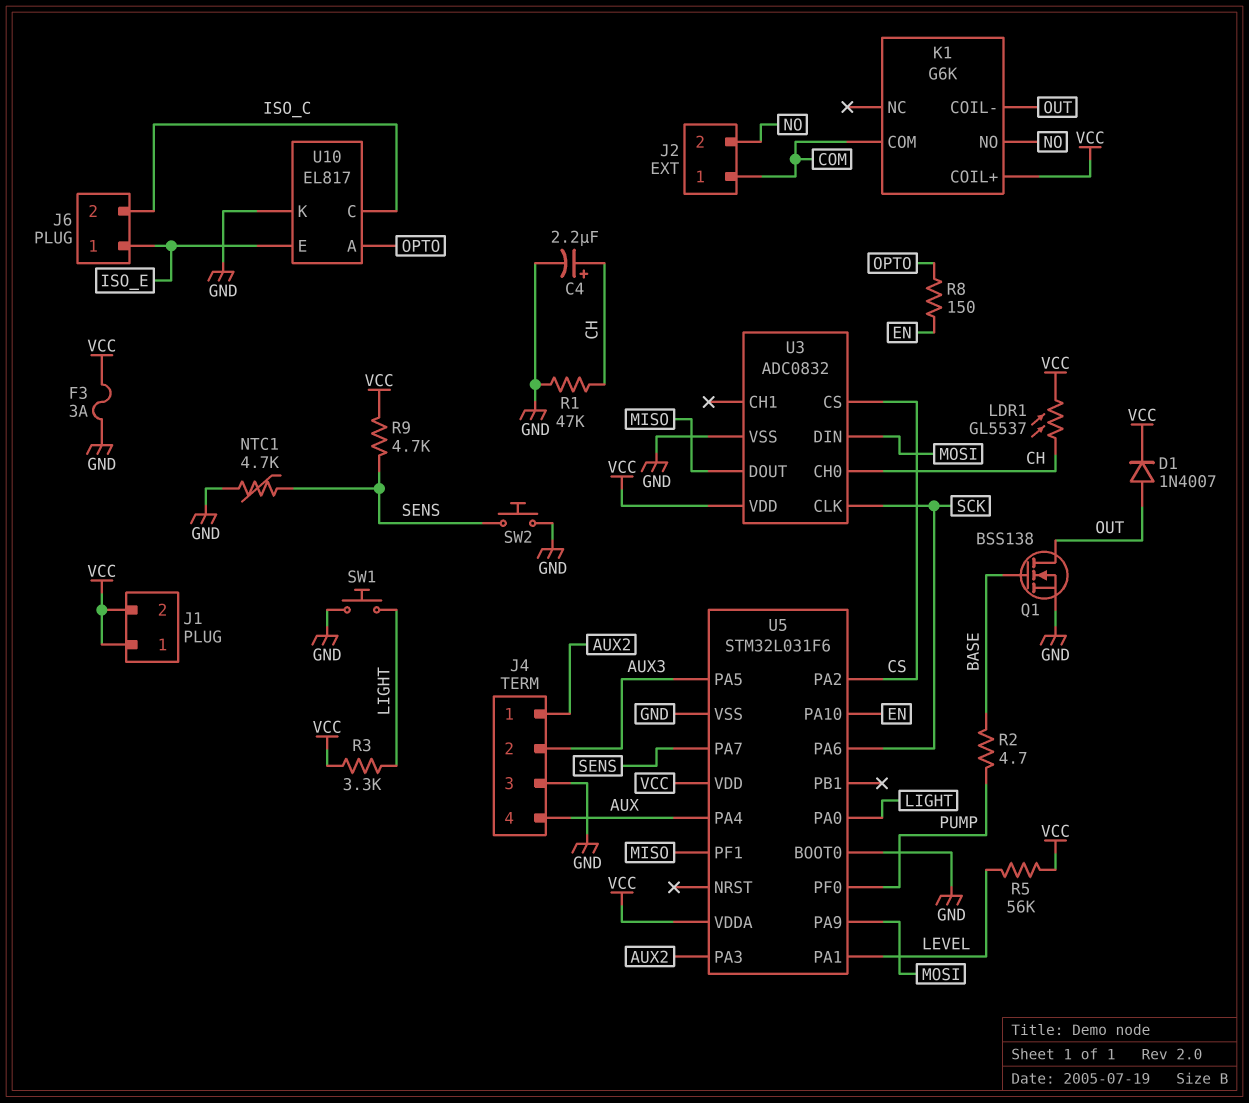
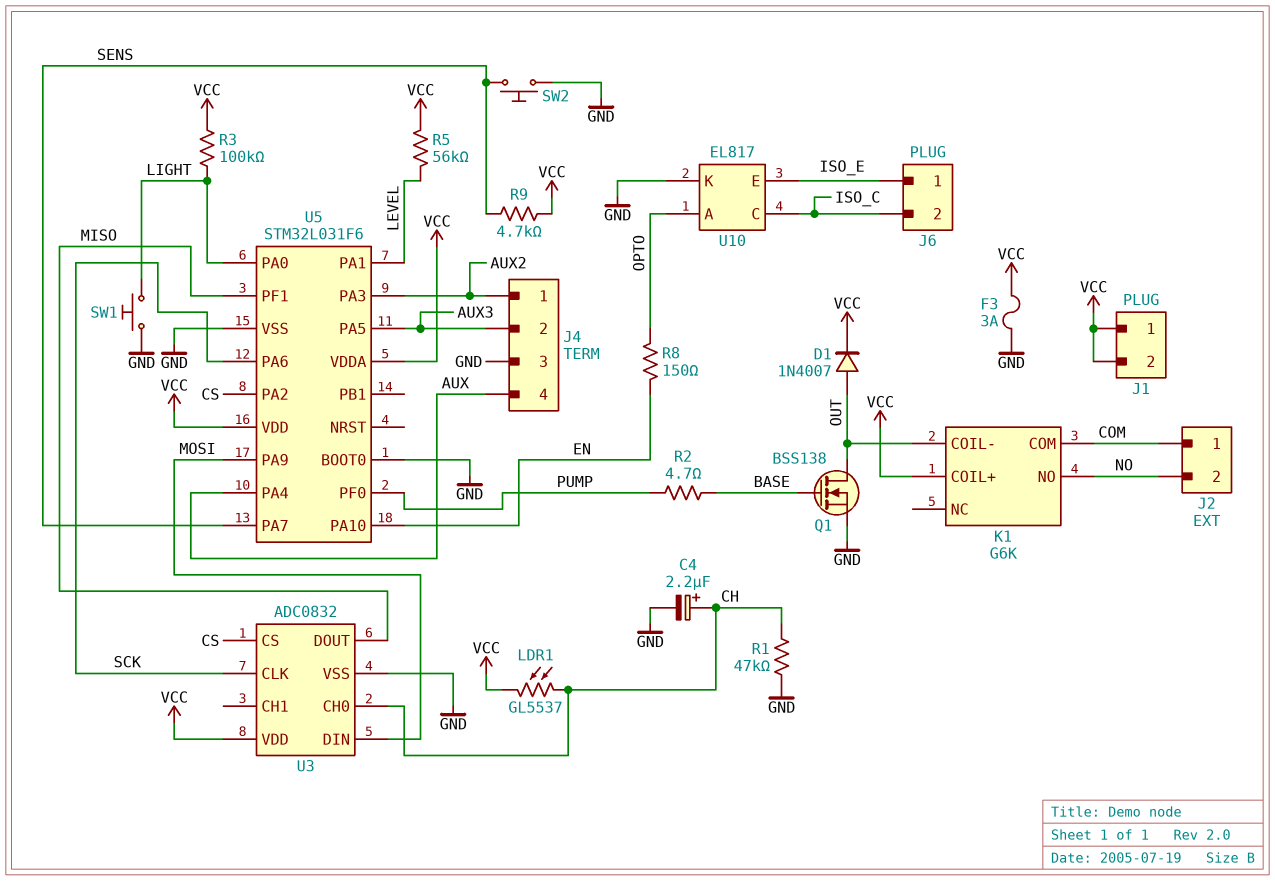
NTC1: 4.7k (GND, SENS) -> none
R3: 3.3k (LIGHT, VCC) -> 100k (LIGHT, VCC)

